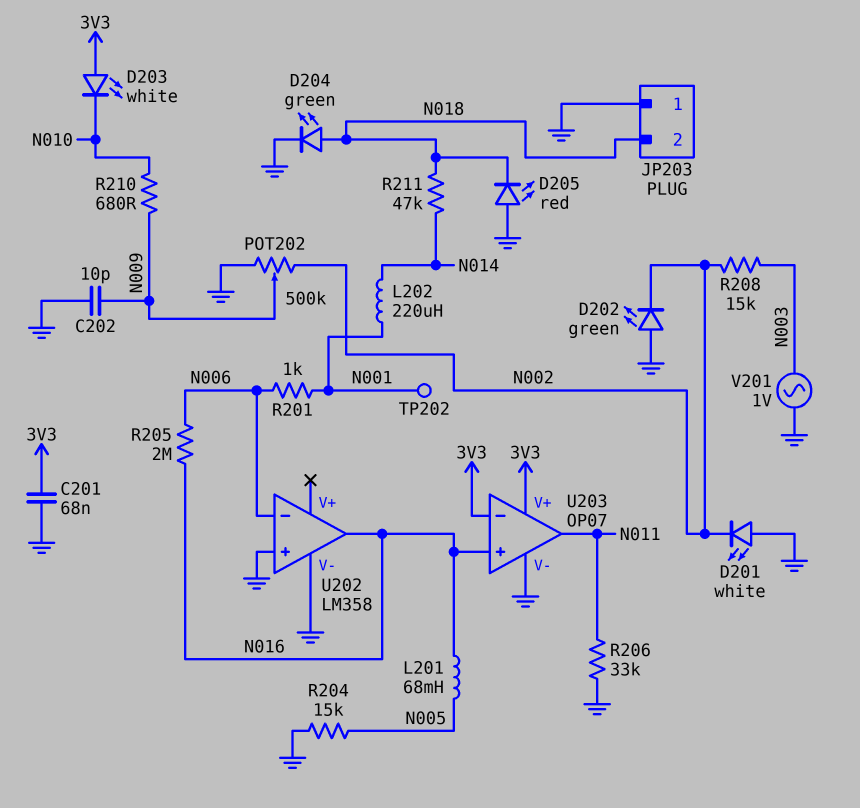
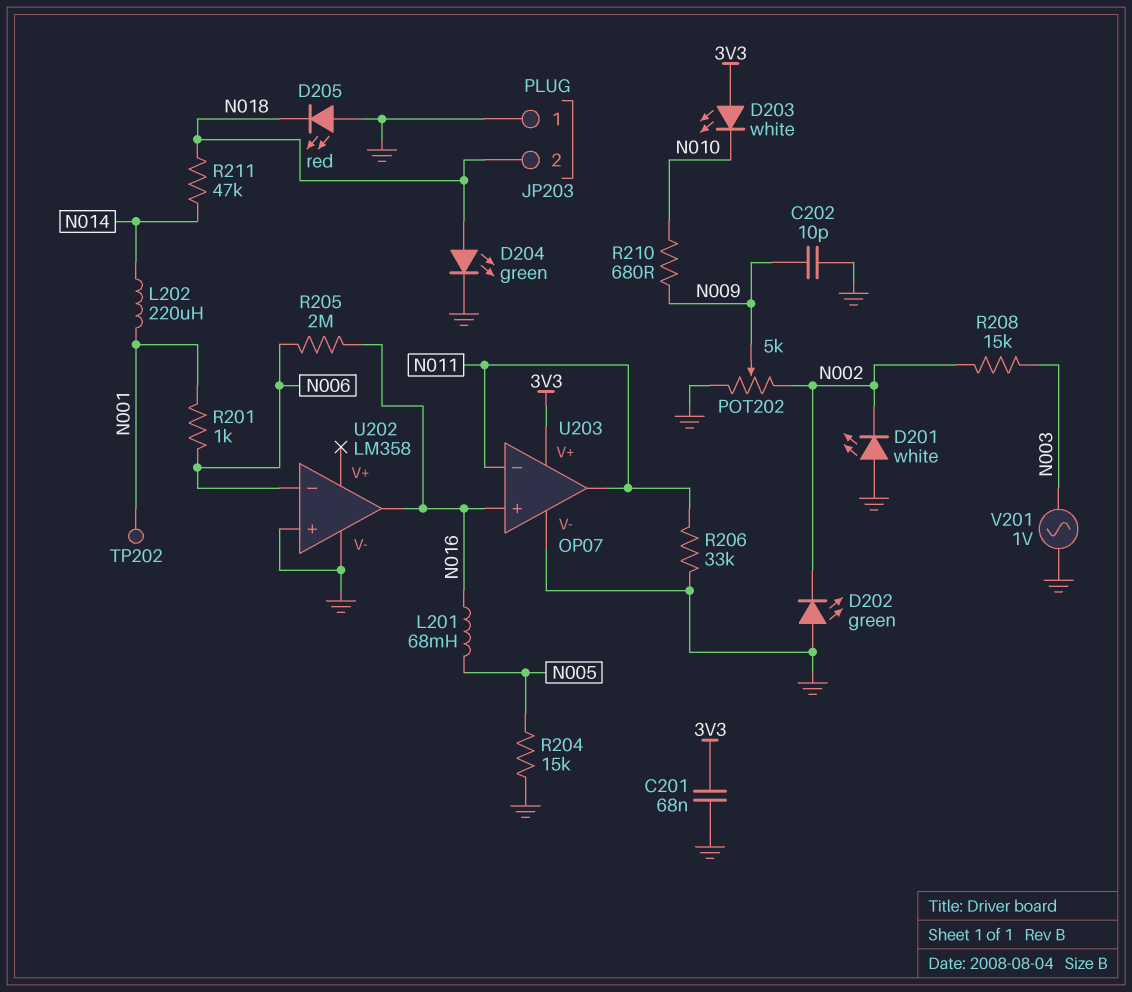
POT202: 500k (GND, N002, wiper N009) -> 5k (GND, N002, wiper N009)
U203 pin in-: 3V3 -> N011

